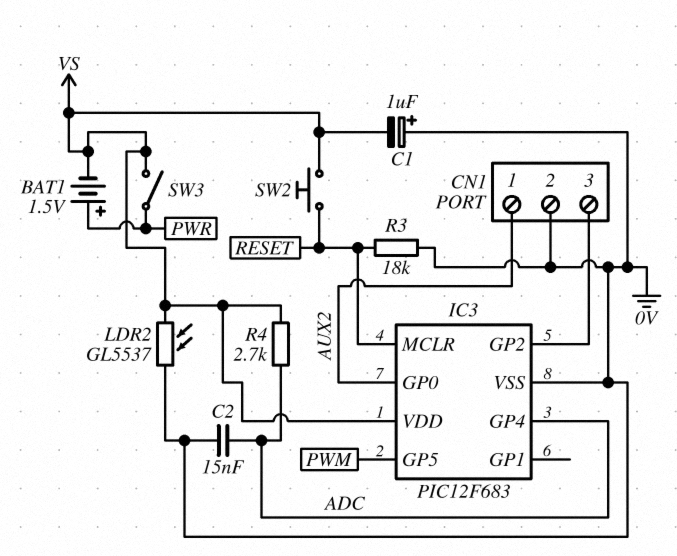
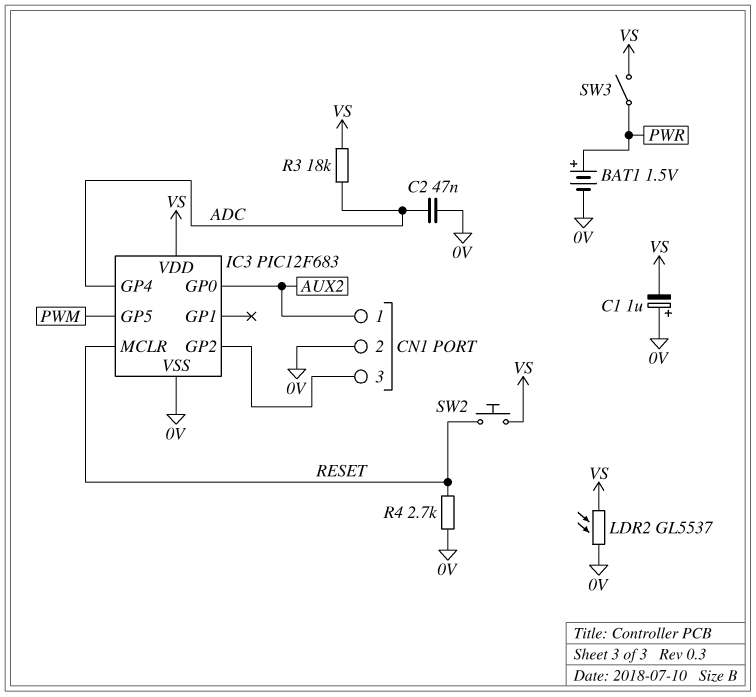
BAT1: 1.5V (plus PWR, minus VS) -> 1.5V (plus PWR, minus 0V)
C2: 15nF (0V, ADC) -> 47nF (0V, ADC)
R3: 18k (0V, RESET) -> 18k (ADC, VS)
R4: 2.7k (ADC, VS) -> 2.7k (0V, RESET)

